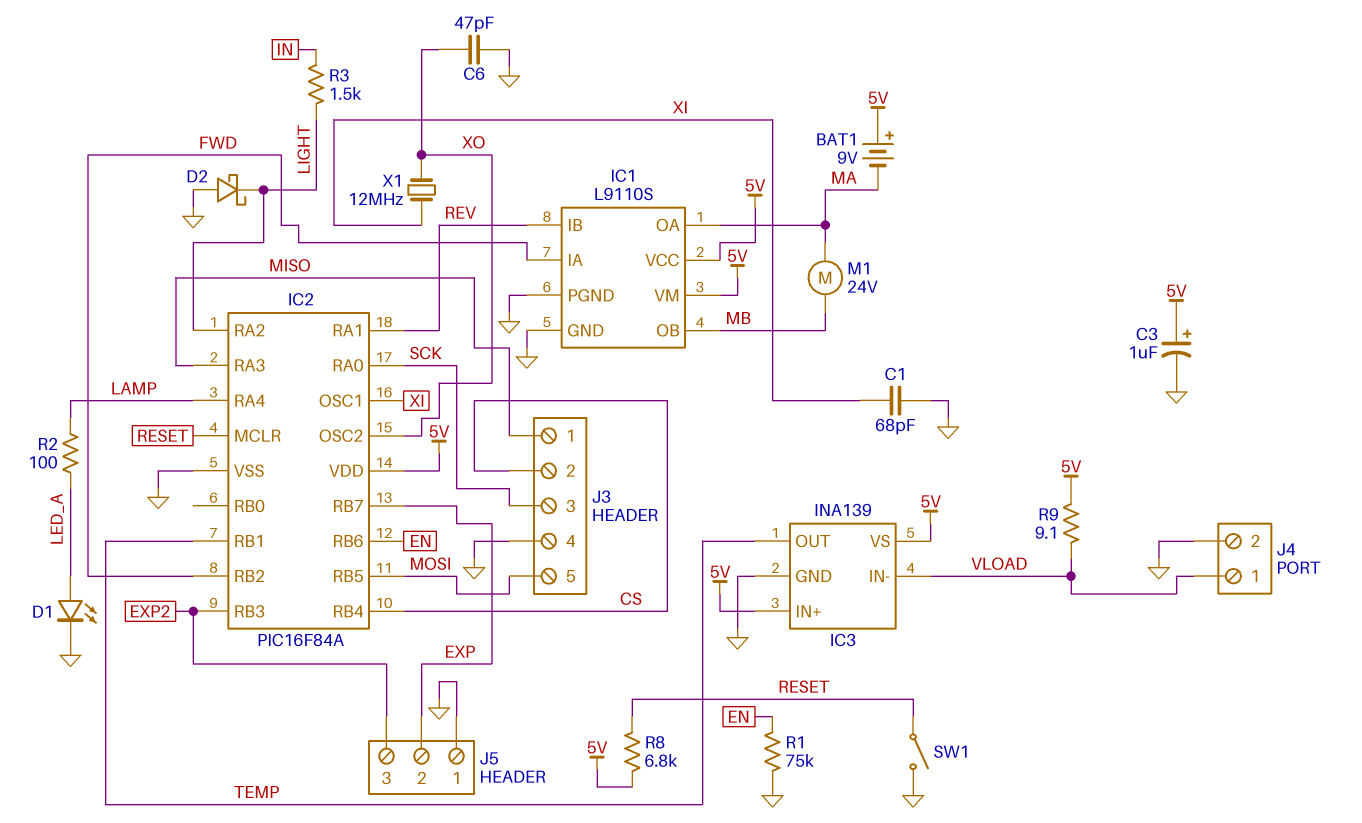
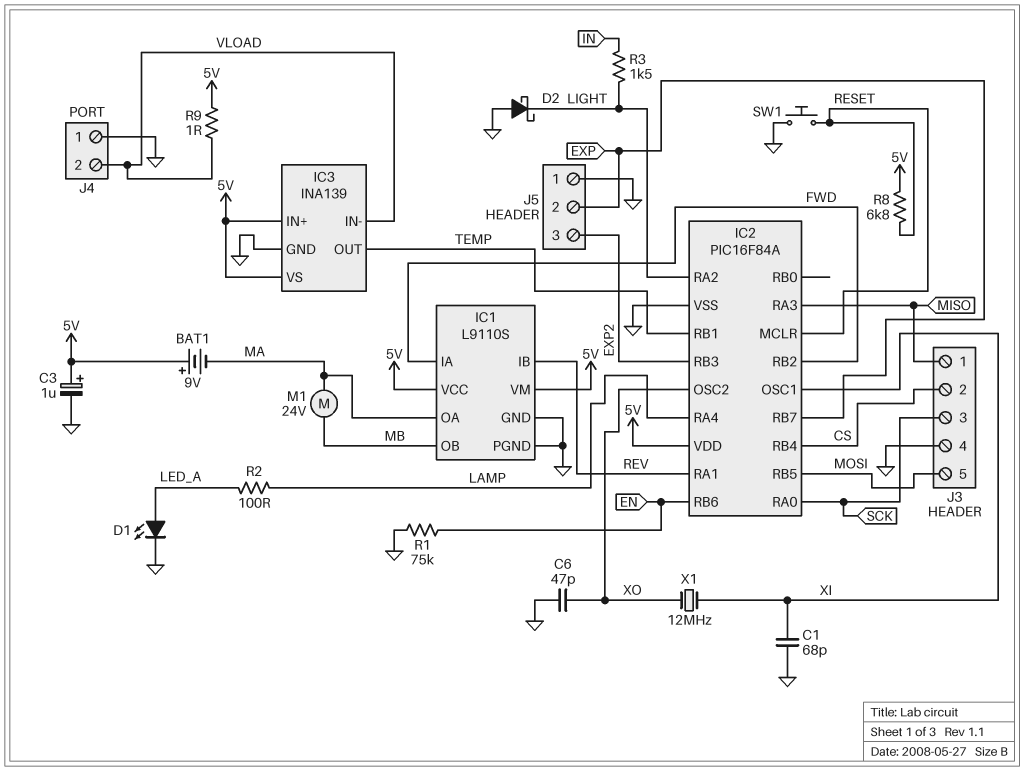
J4 pin 1: VLOAD -> GND
J4 pin 2: GND -> VLOAD
R9: 9.1 (5V, VLOAD) -> 1 (5V, VLOAD)
SW1: switch (GND, RESET) -> button (GND, RESET)

